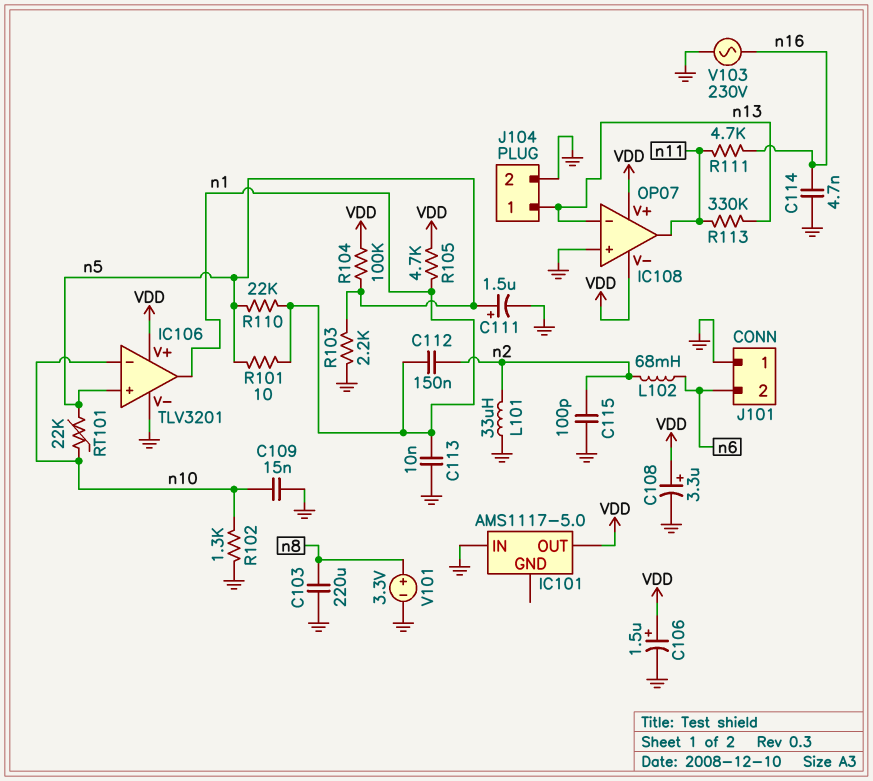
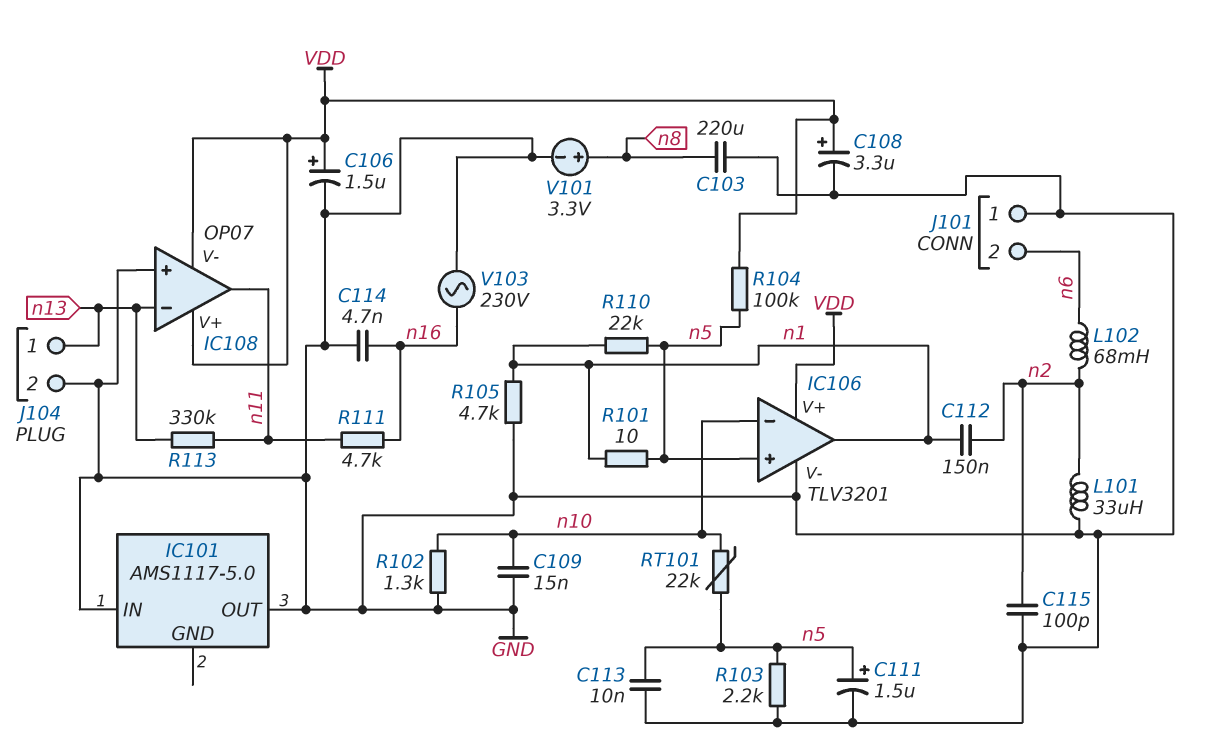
C113: 10nF (GND, n1) -> 10nF (GND, n5)
IC101 pin OUT: VDD -> GND
R105: 4.7k (VDD, n1) -> 4.7k (GND, n1)

